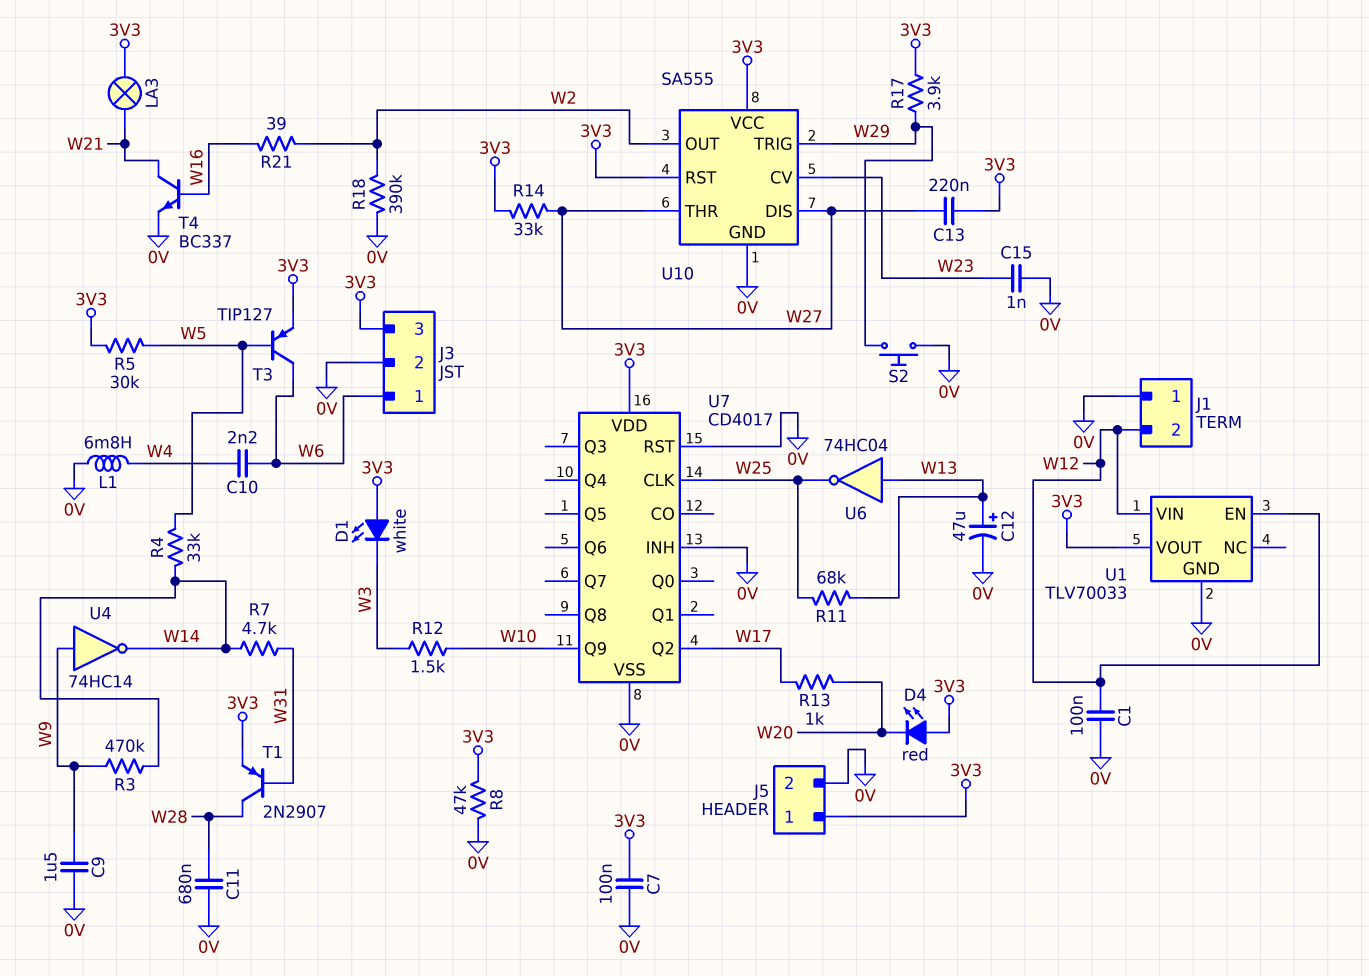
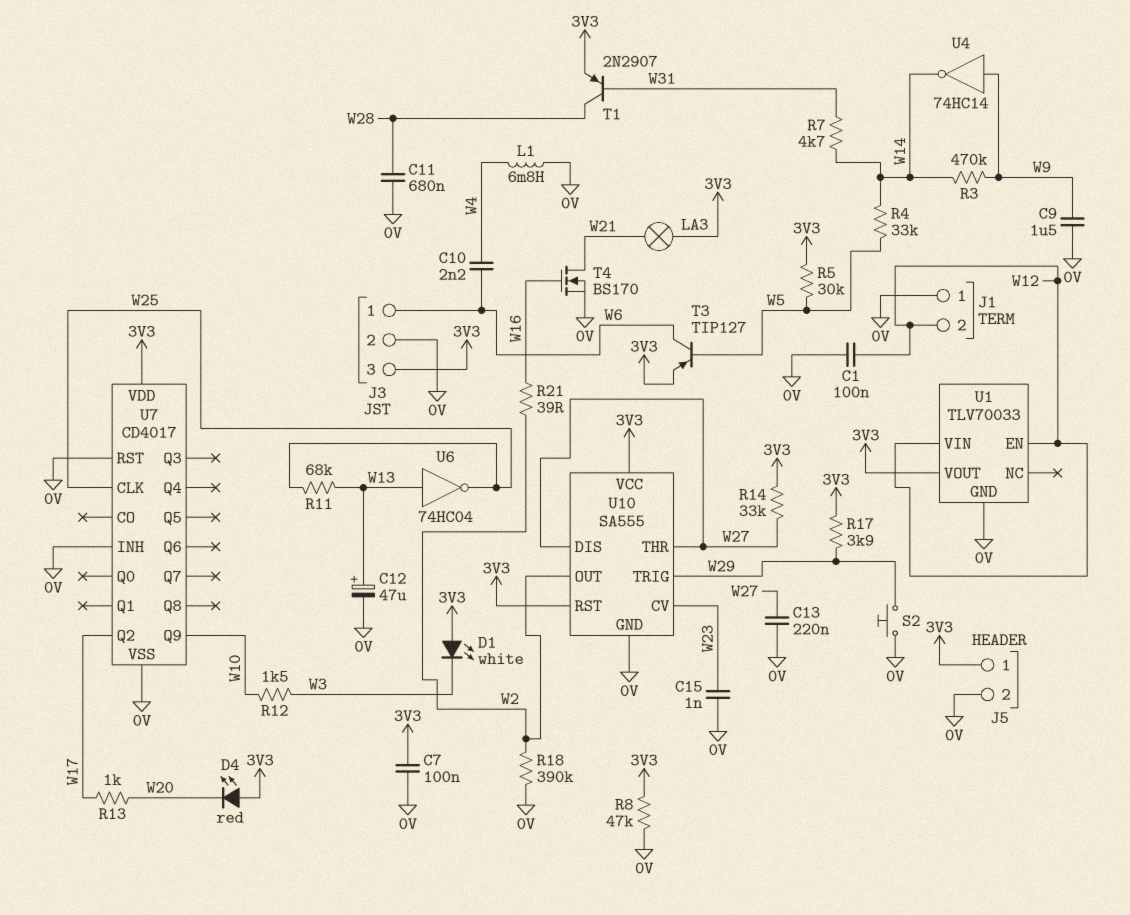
C13: 220nF (3V3, W27) -> 220nF (0V, W27)
T4: NPN BC337 (B W16, C W21, E 0V) -> NMOS BS170 (G W16, D W21, S 0V)

